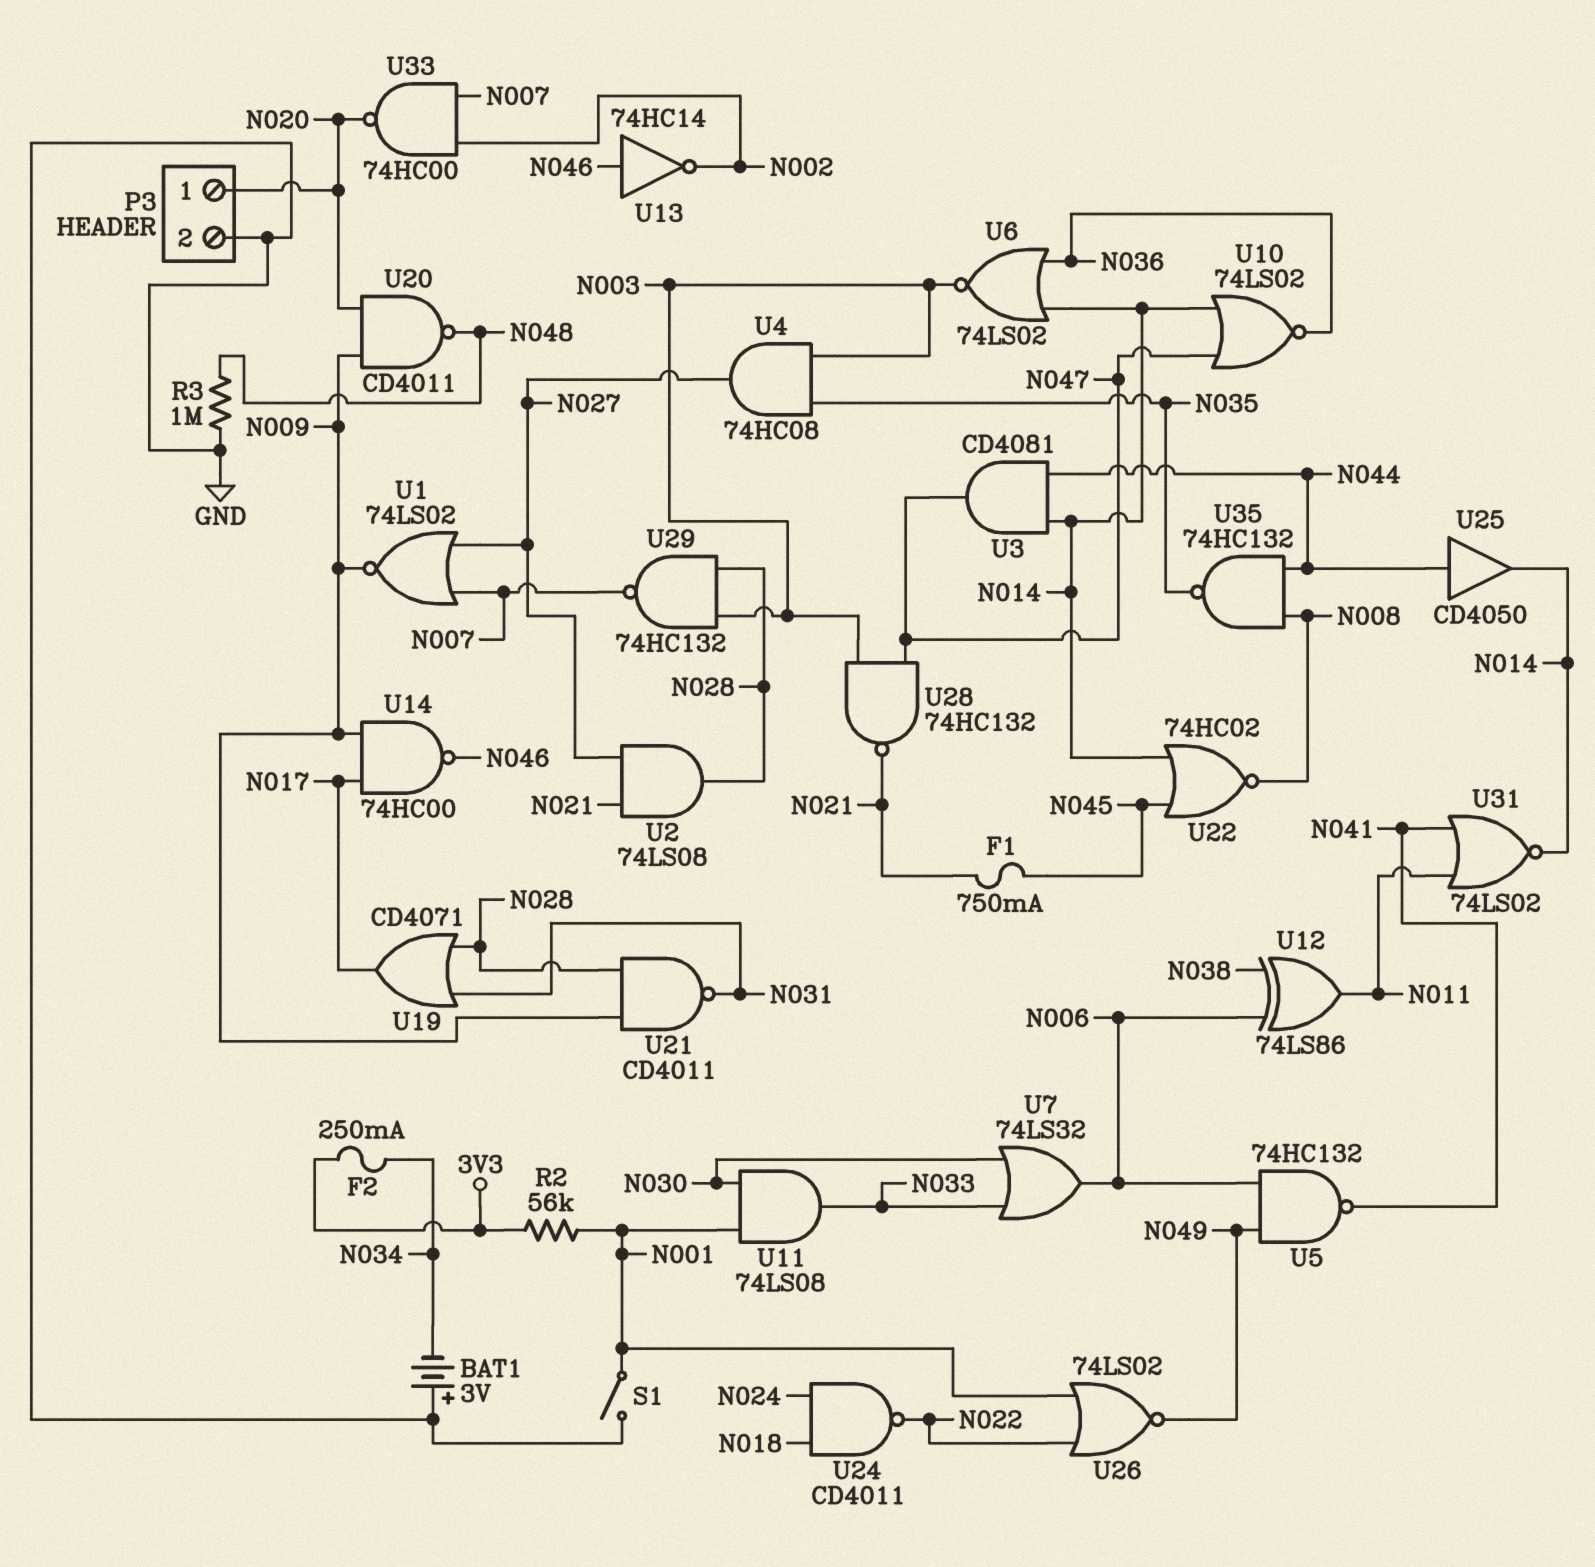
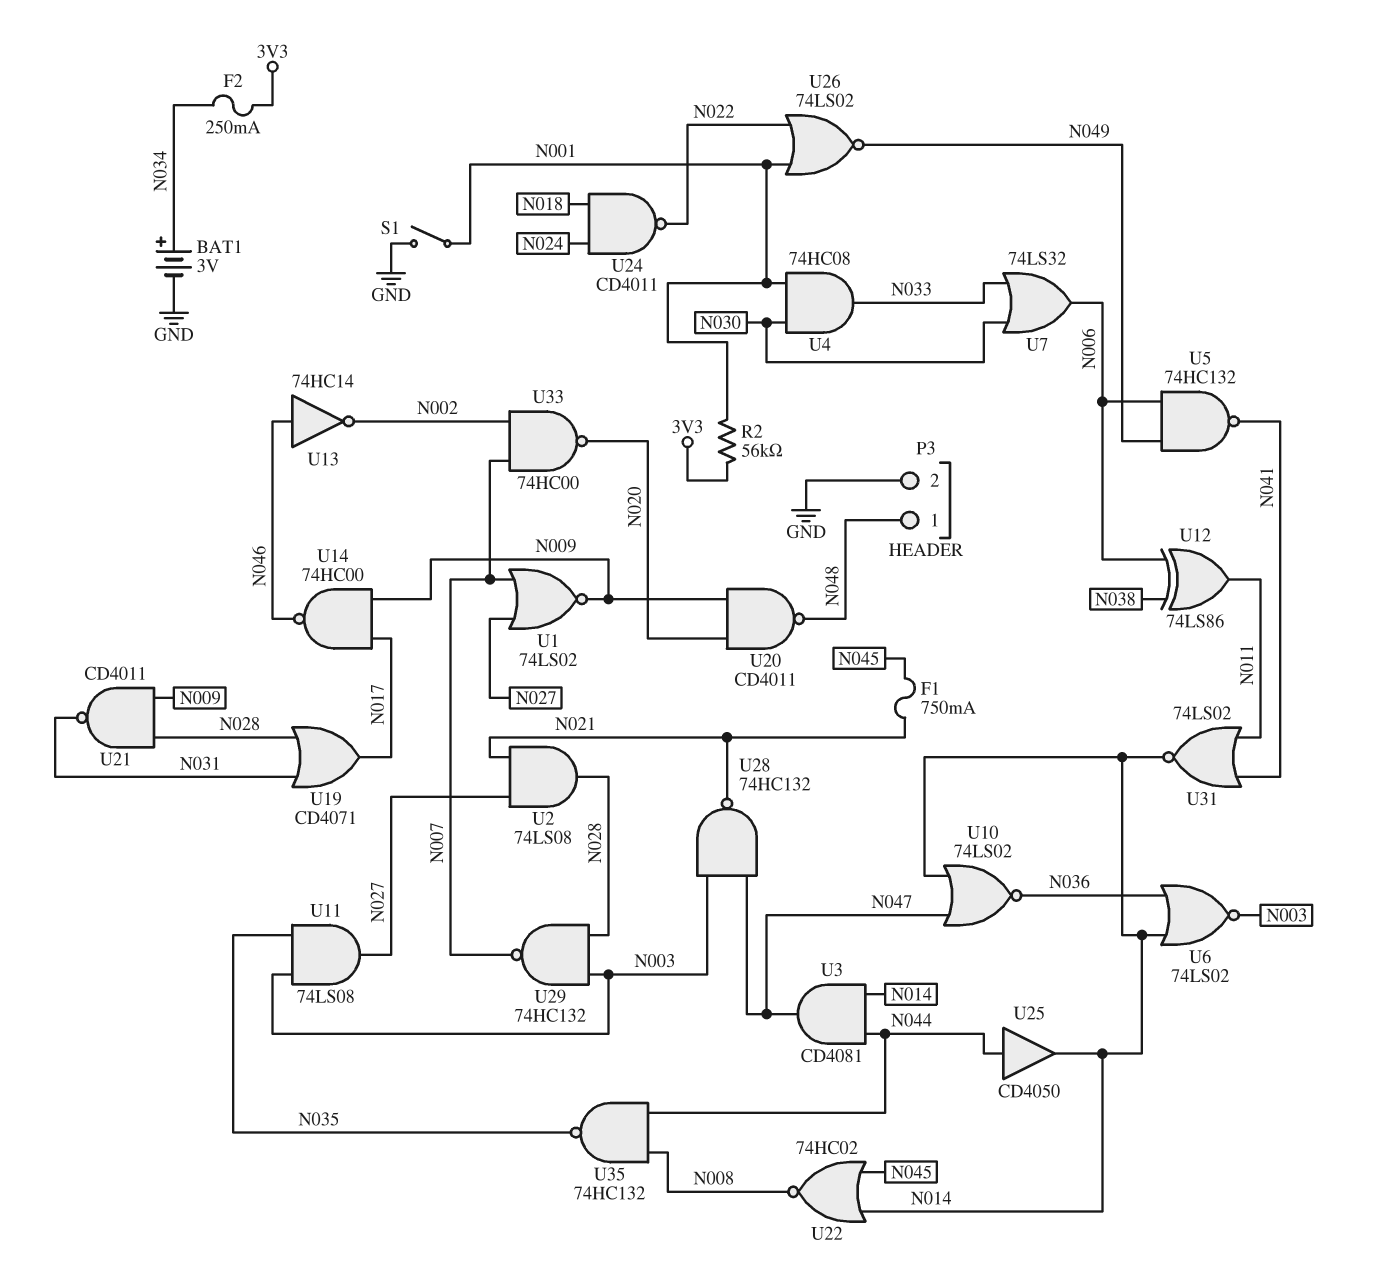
BAT1: 3V (plus GND, minus N034) -> 3V (plus N034, minus GND)
P3 pin 1: N020 -> N048
R3: 1M (GND, N048) -> none
U4: AND 74HC08 (in N003, in N035, out N027) -> AND 74HC08 (in N001, in N030, out N033)
U11: AND 74LS08 (in N001, in N030, out N033) -> AND 74LS08 (in N003, in N035, out N027)

